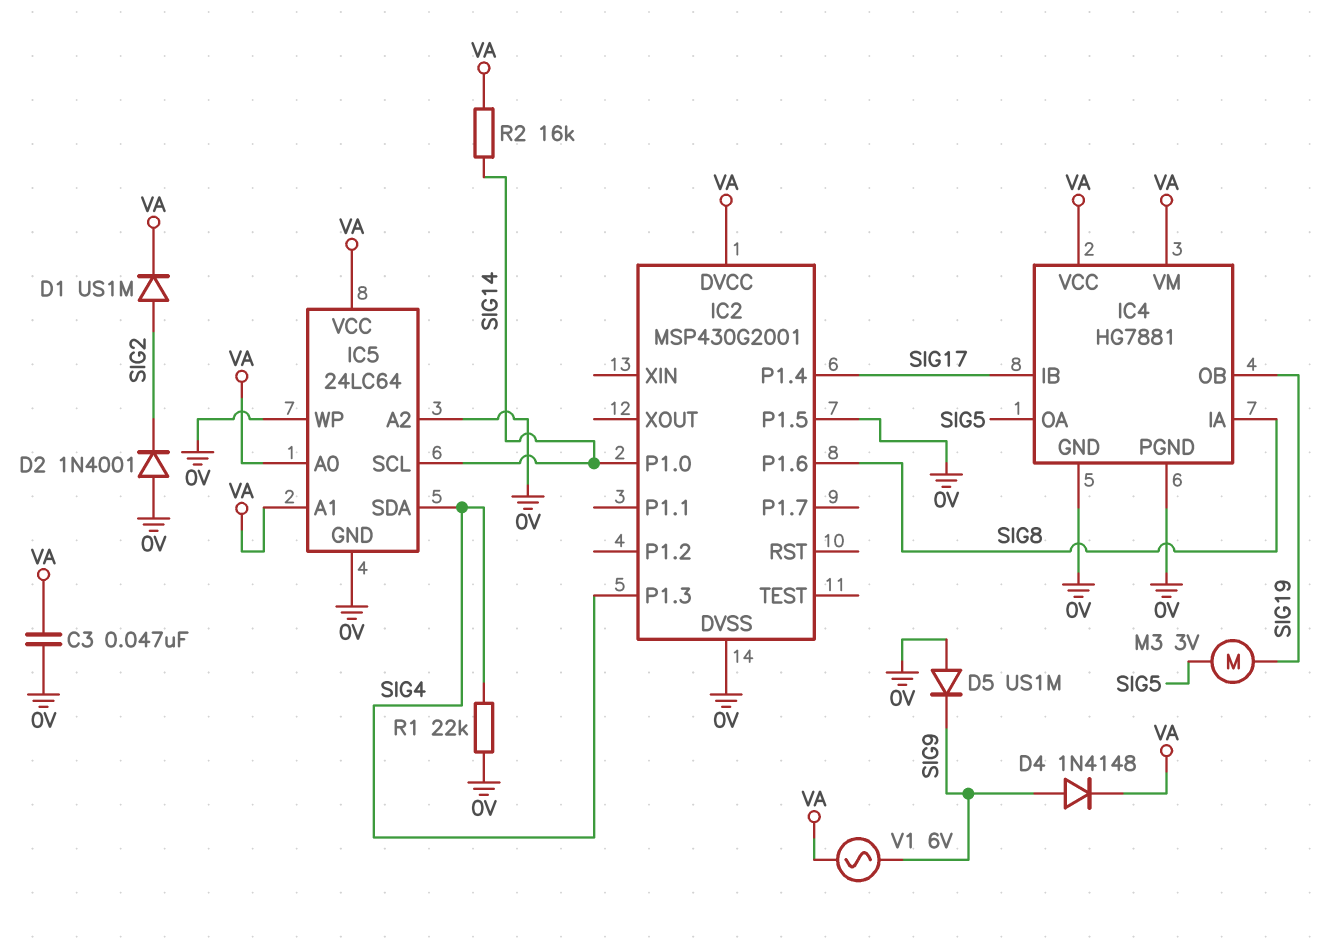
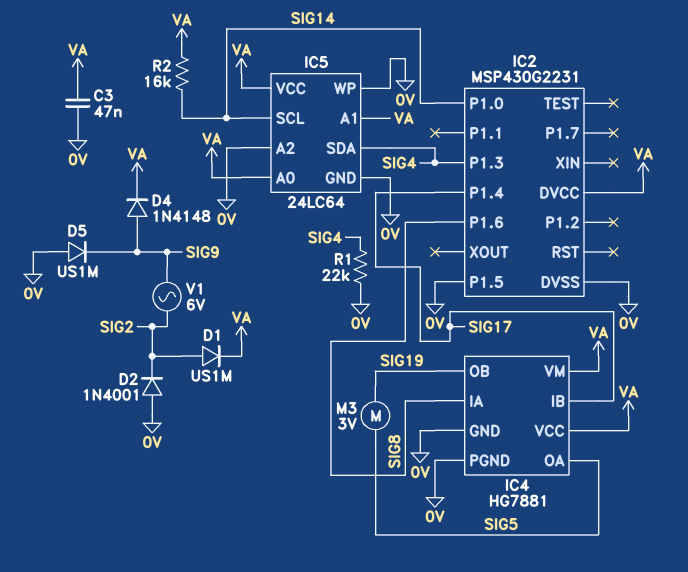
IC2: MSP430G2001 -> MSP430G2231
V1: AC 6V (SIG9, VA) -> AC 6V (SIG2, SIG9)

